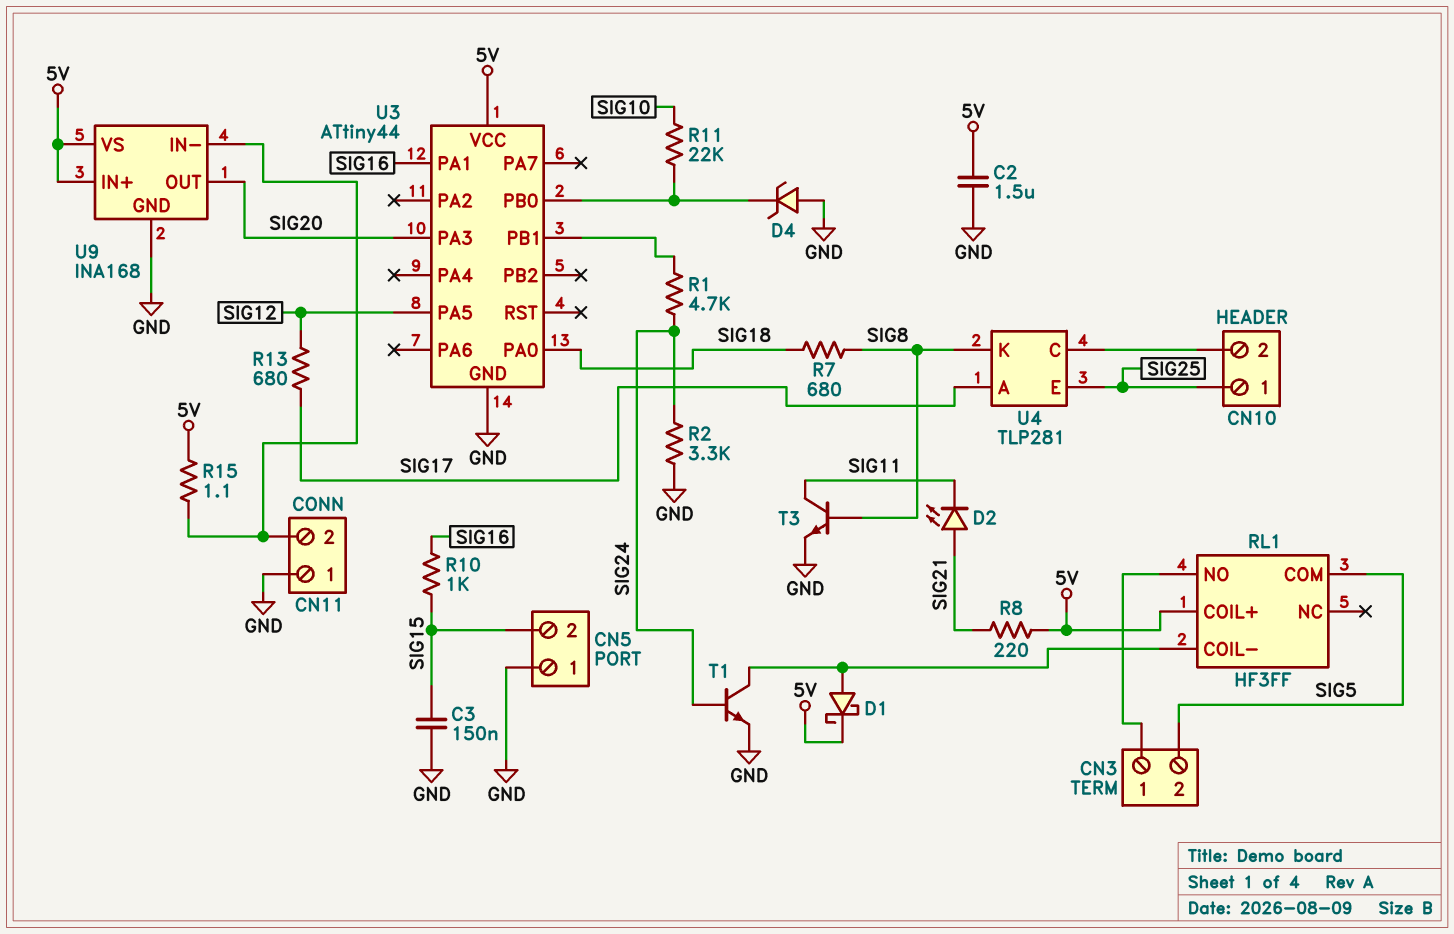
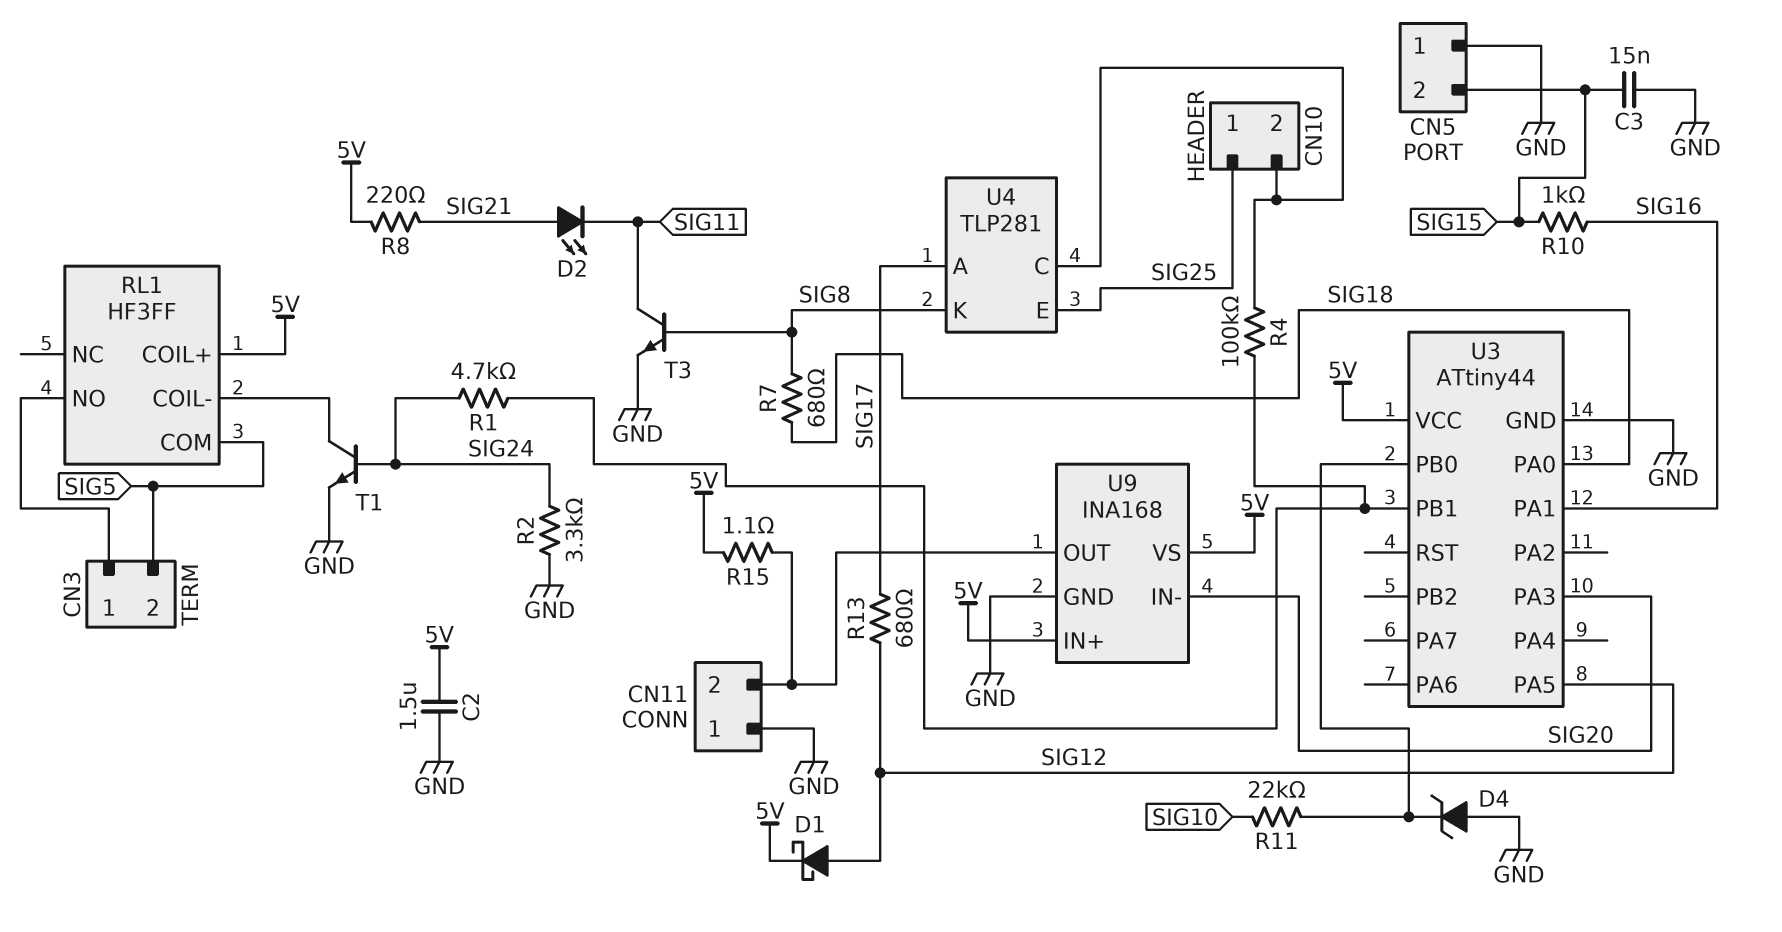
C3: 150nF (GND, SIG15) -> 15nF (GND, SIG15)
D1: schottky (A RL1/COIL-, K 5V) -> schottky (A SIG12, K 5V)
R4: none -> 100k (CN10/2, U3/PB1)
U9 pin IN-: CN11/2 -> SIG20
U9 pin OUT: SIG20 -> CN11/2

